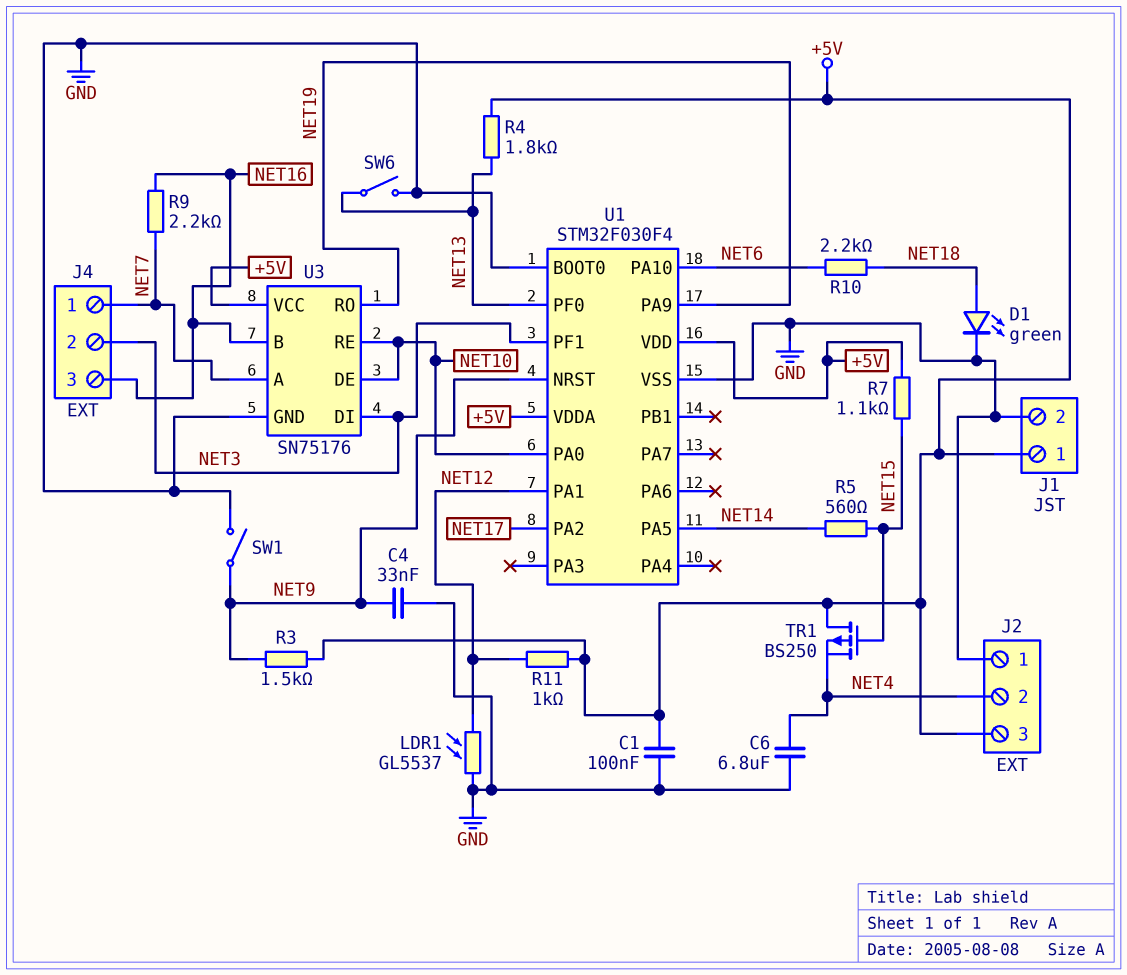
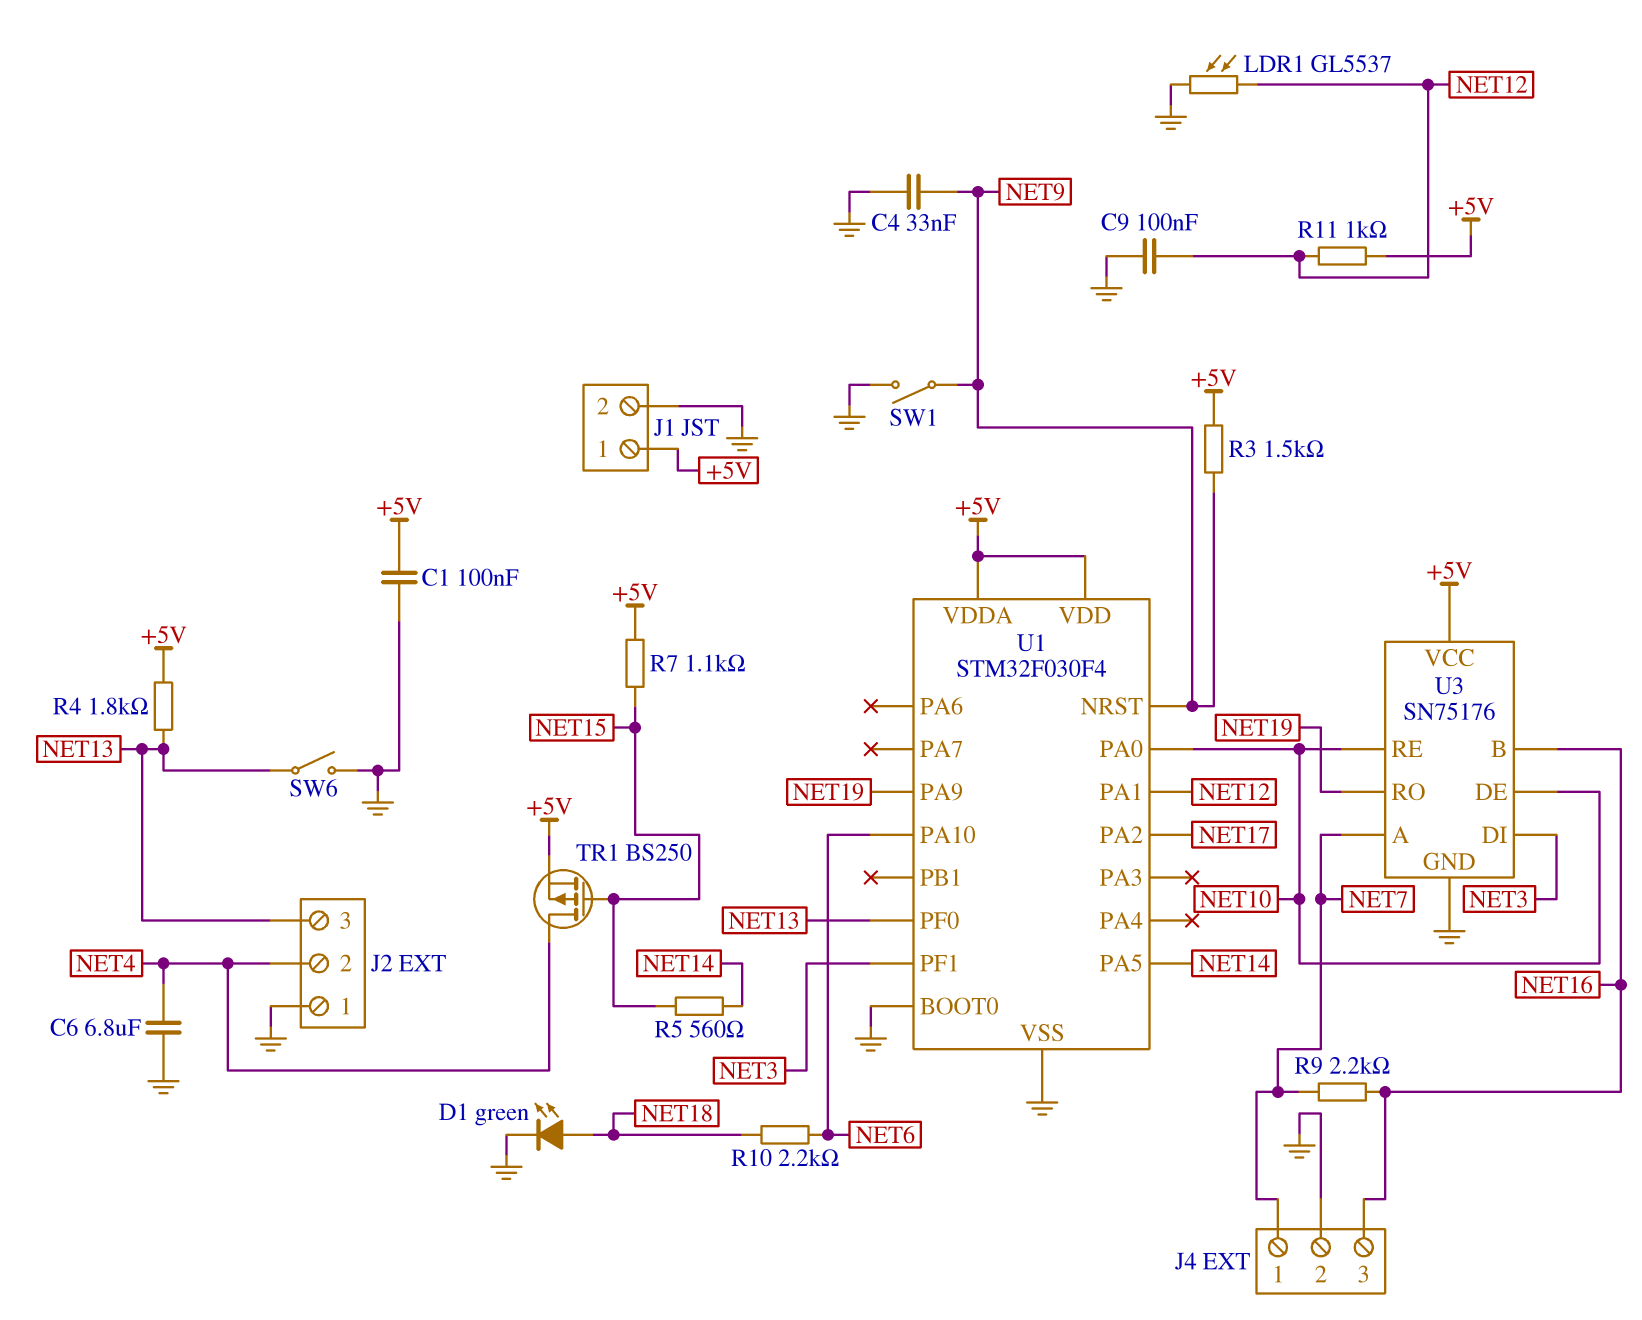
C9: none -> 100nF (GND, NET12)
J2 pin 3: +5V -> NET13
J4 pin 2: NET3 -> GND
TR1: PMOS BS250 (G NET15, D +5V, S NET4) -> PMOS BS250 (G NET15, D NET4, S +5V)

